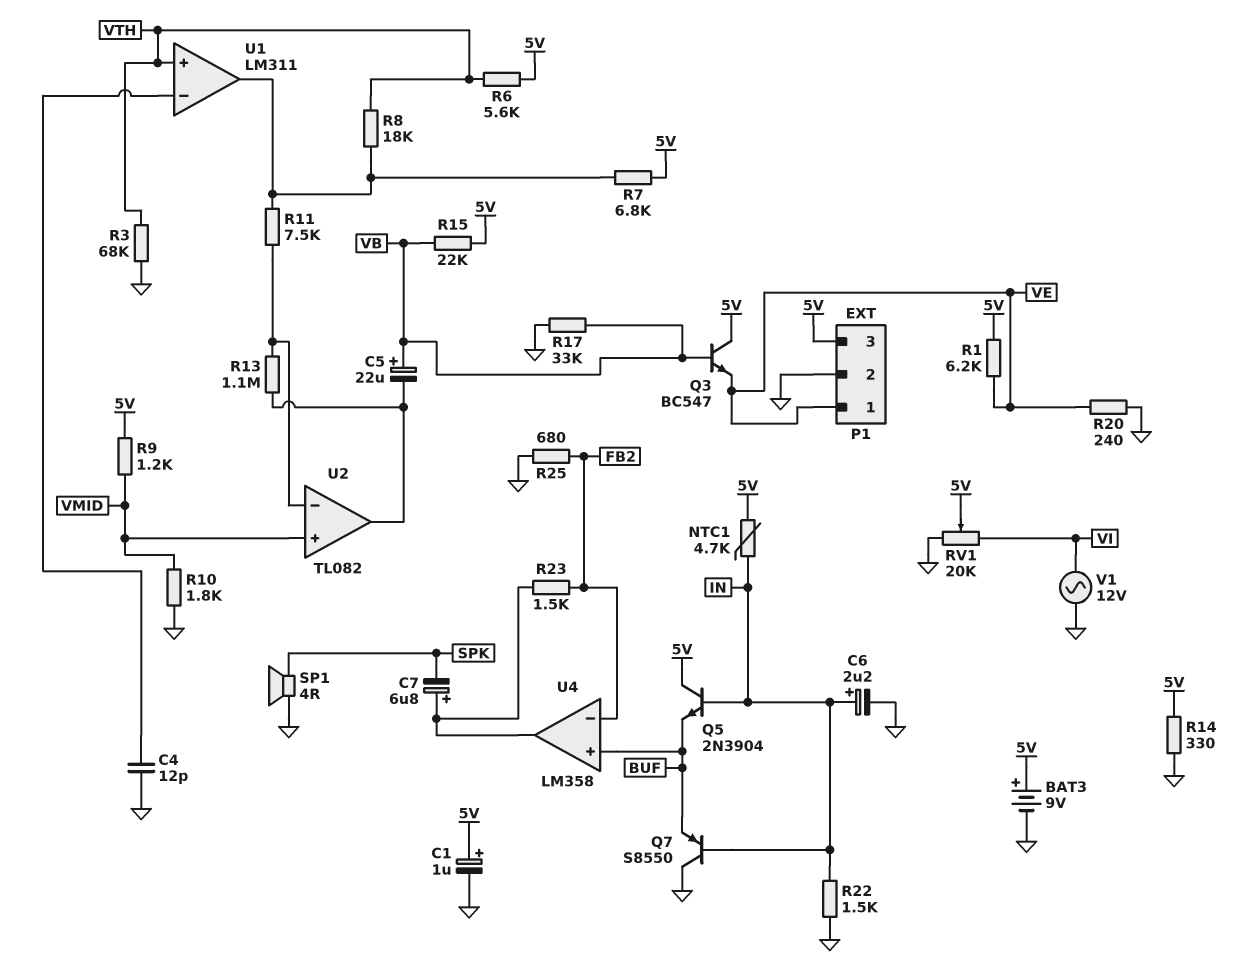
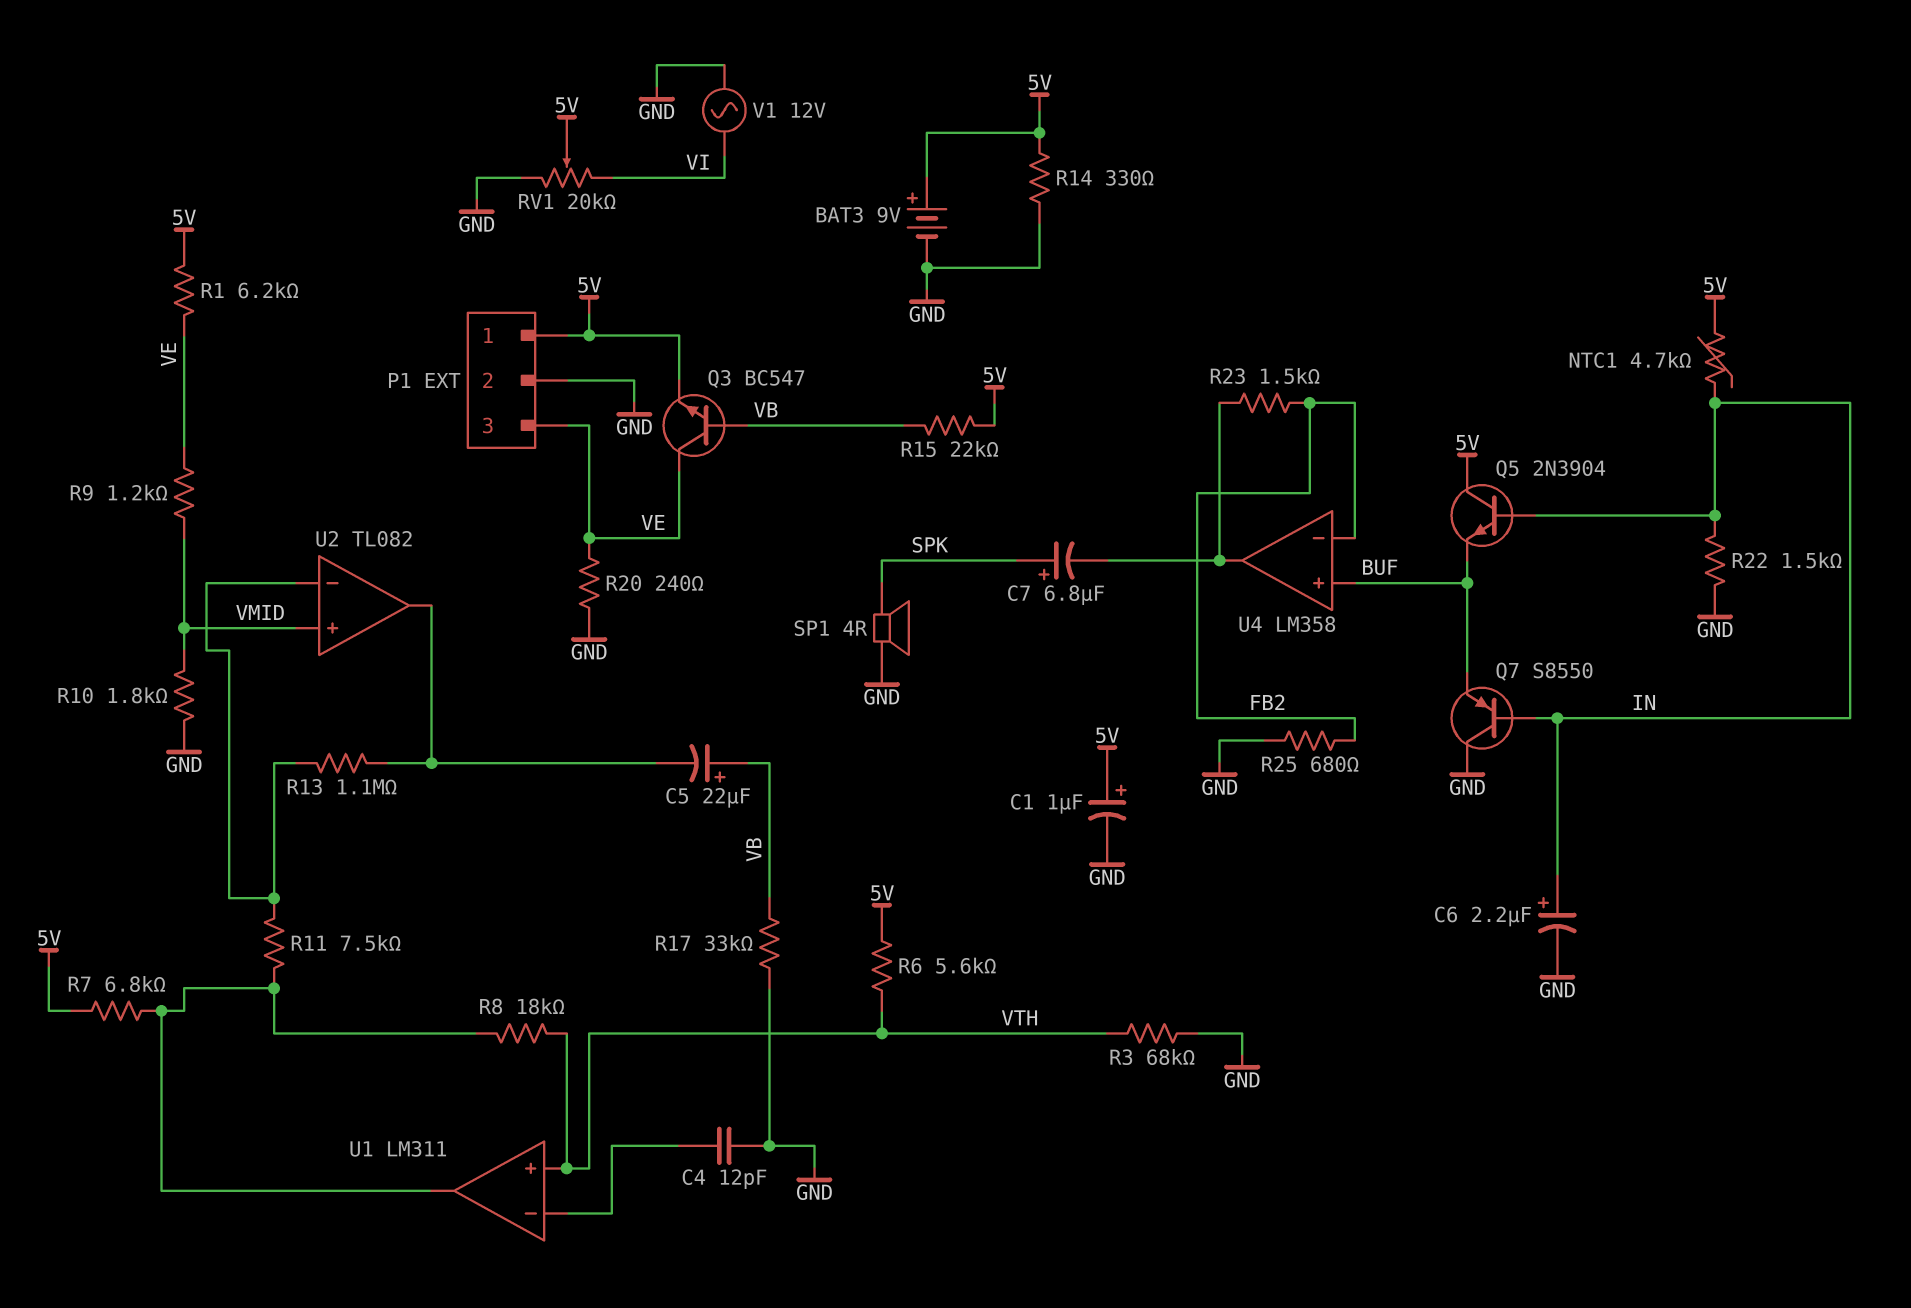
C7: 6.8uF (plus U4/out, minus SPK) -> 6.8uF (plus SPK, minus U4/out)
P1 pin 1: VE -> 5V
P1 pin 3: 5V -> VE
Q3: NPN BC547 (B VB, C 5V, E VE) -> NPN BC547 (B VB, C VE, E 5V)
R9: 1.2k (5V, VMID) -> 1.2k (VE, VMID)

